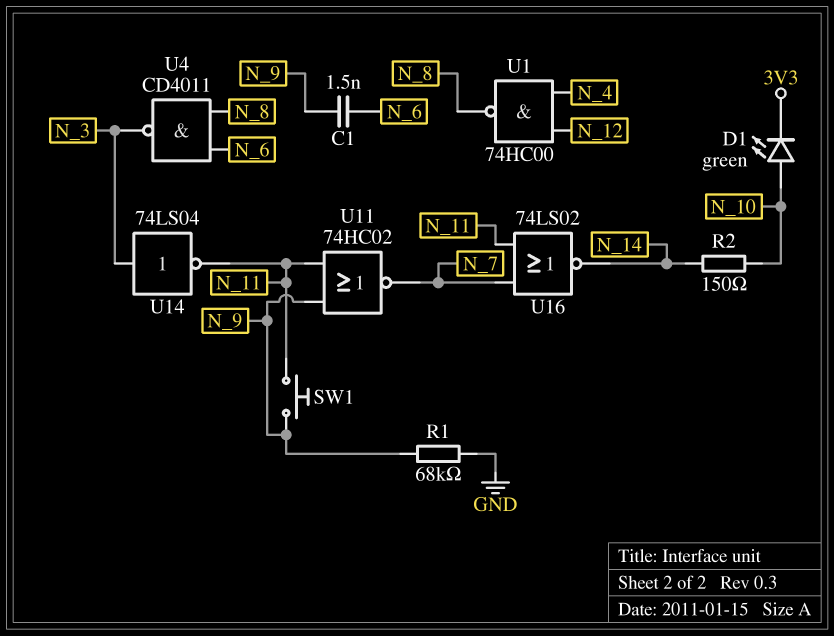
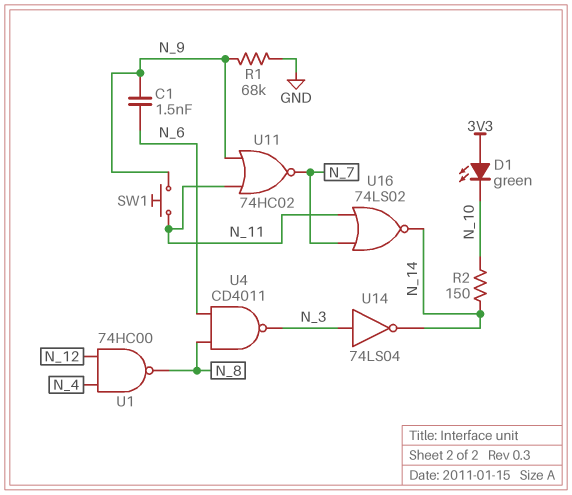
D1: LED green (A N_10, K 3V3) -> LED green (A 3V3, K N_10)
U14: NOT 74LS04 (in N_3, out N_11) -> NOT 74LS04 (in N_3, out N_14)

